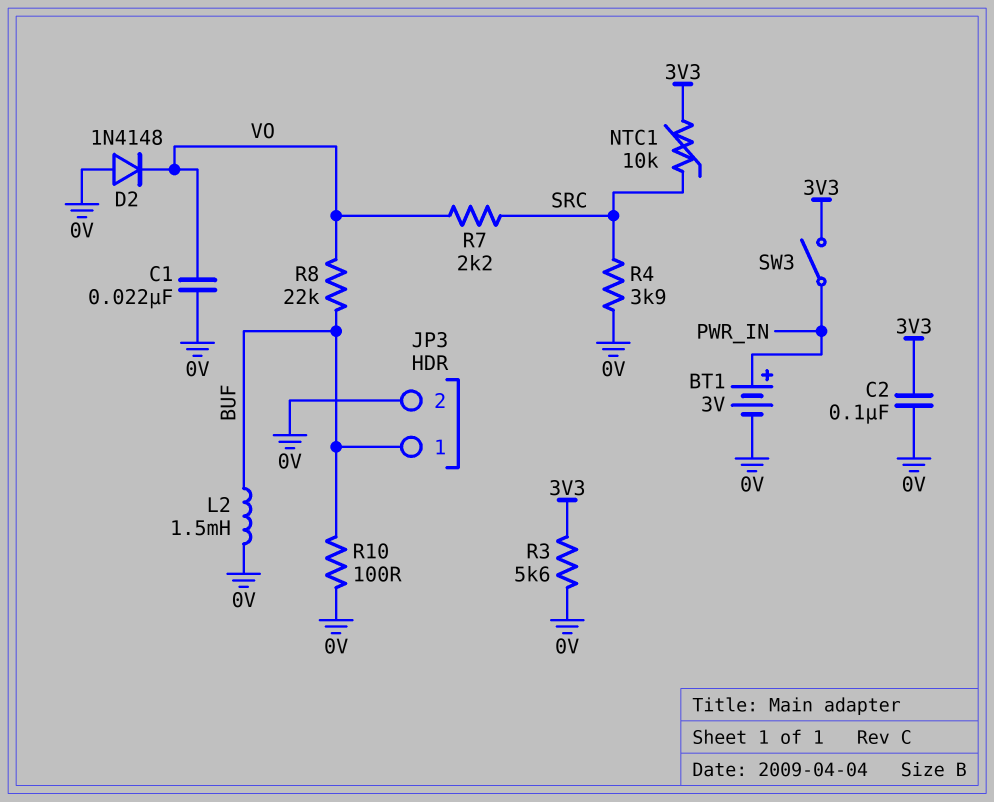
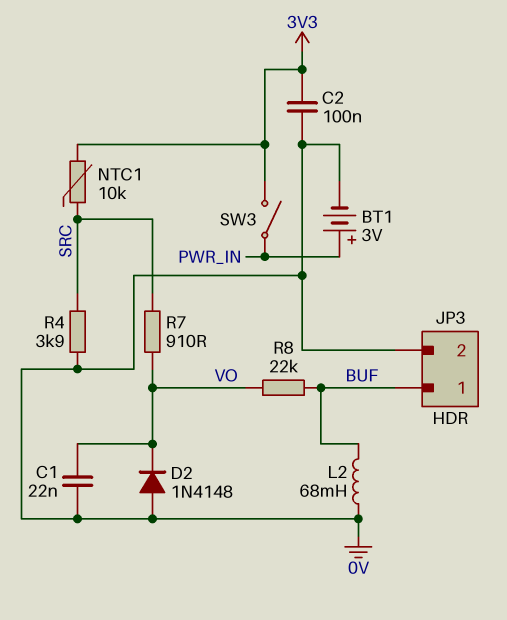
L2: 1.5mH (0V, BUF) -> 68mH (0V, BUF)
R3: 5.6k (0V, 3V3) -> none
R7: 2.2k (SRC, VO) -> 910 (SRC, VO)
R10: 100 (0V, BUF) -> none

